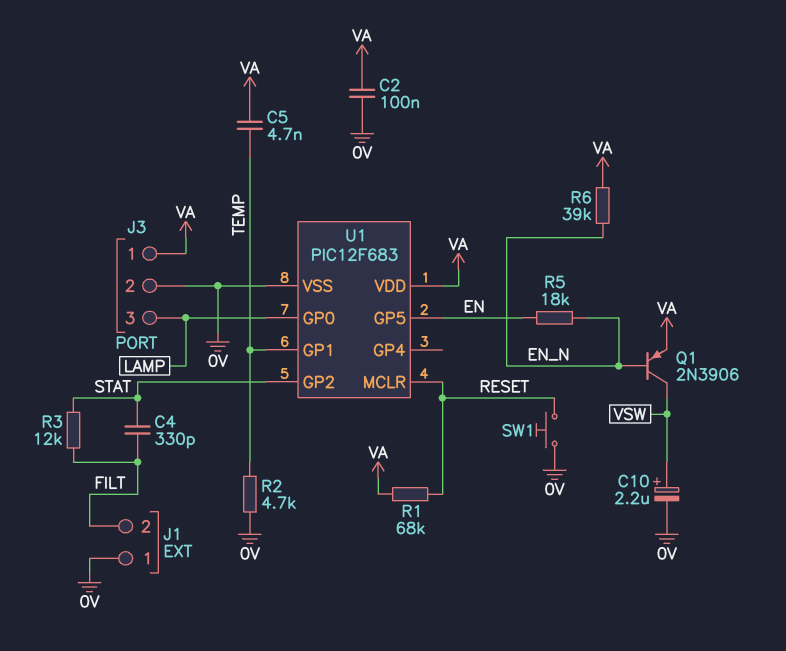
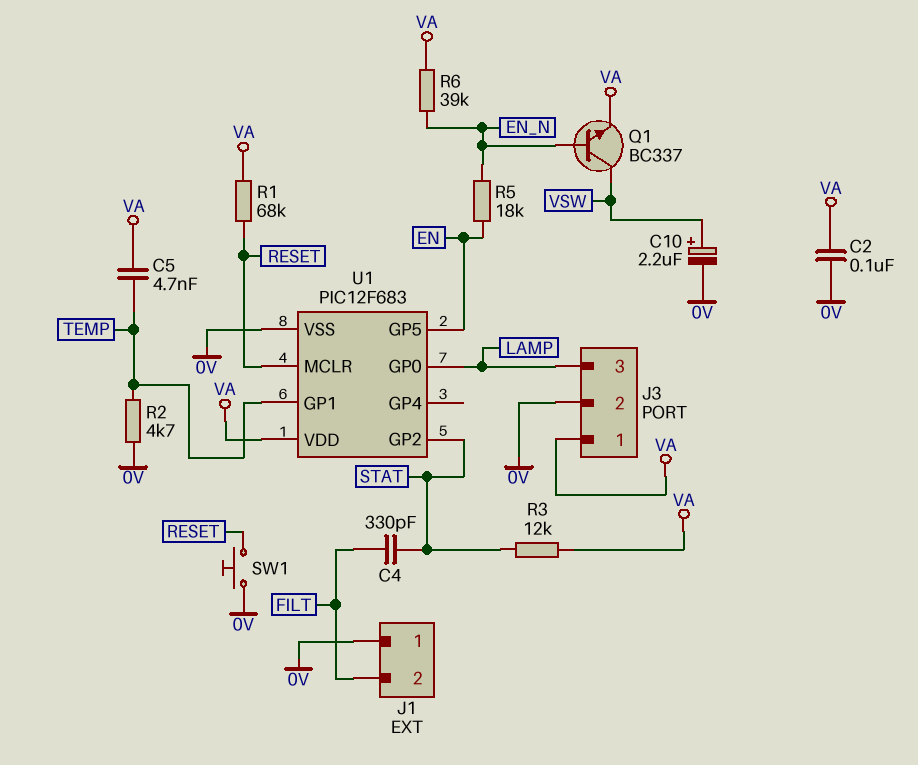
Q1: PNP 2N3906 (B EN_N, C VSW, E VA) -> NPN BC337 (B EN_N, C VSW, E VA)
R3: 12k (FILT, STAT) -> 12k (STAT, VA)

